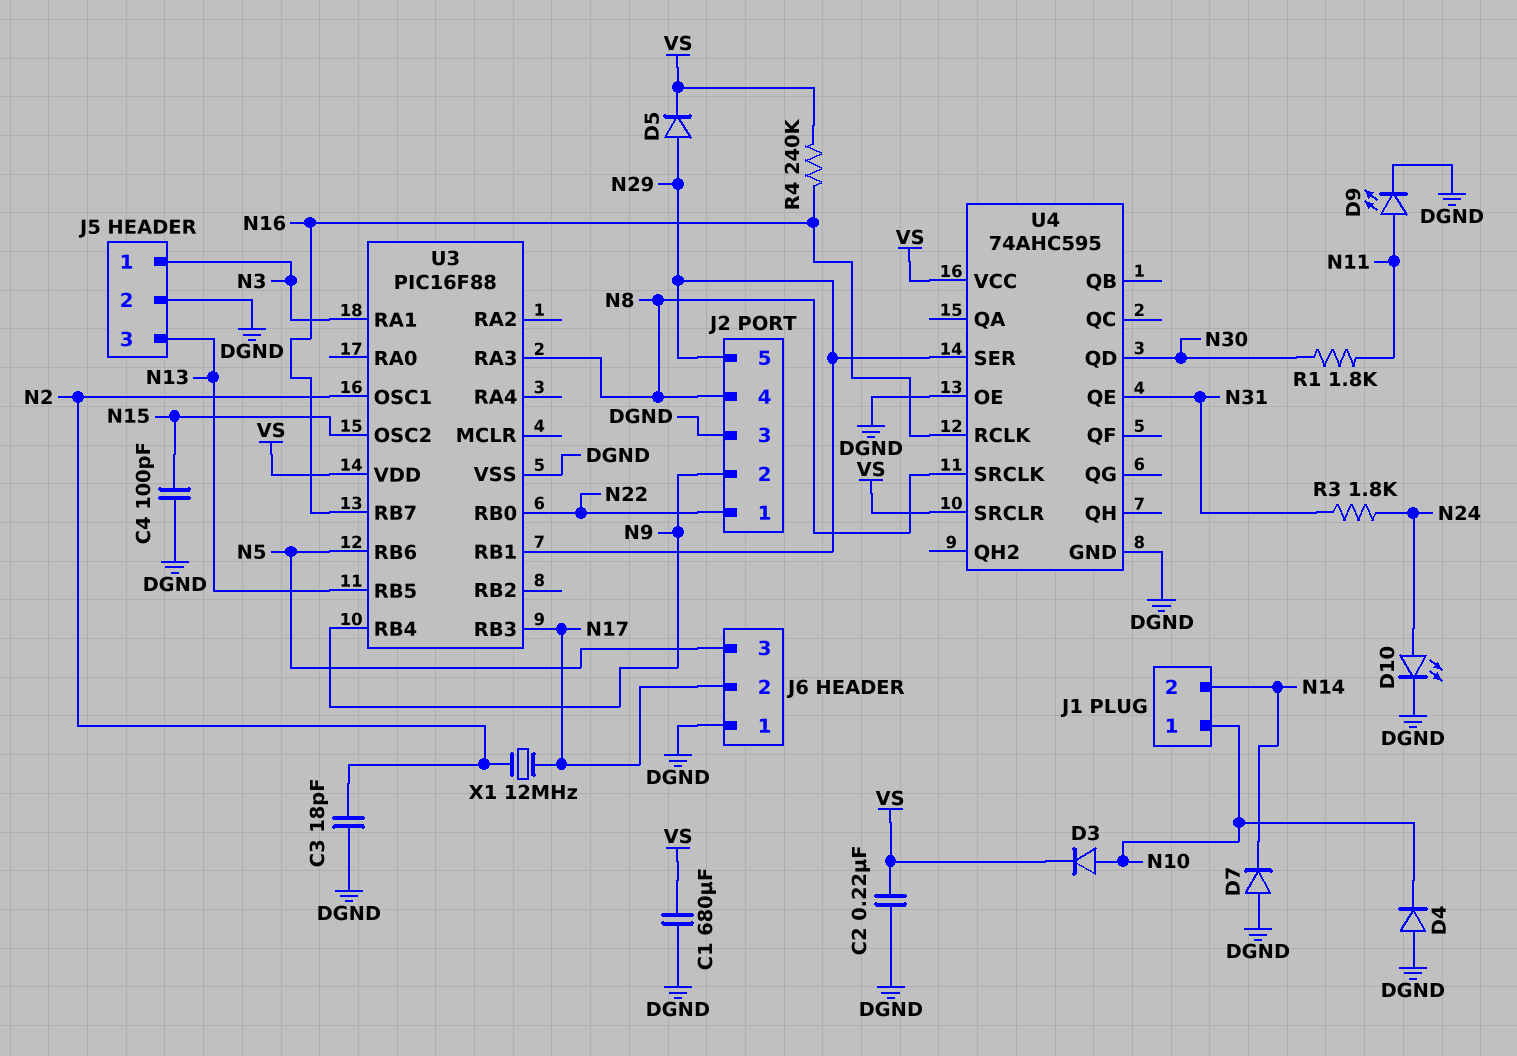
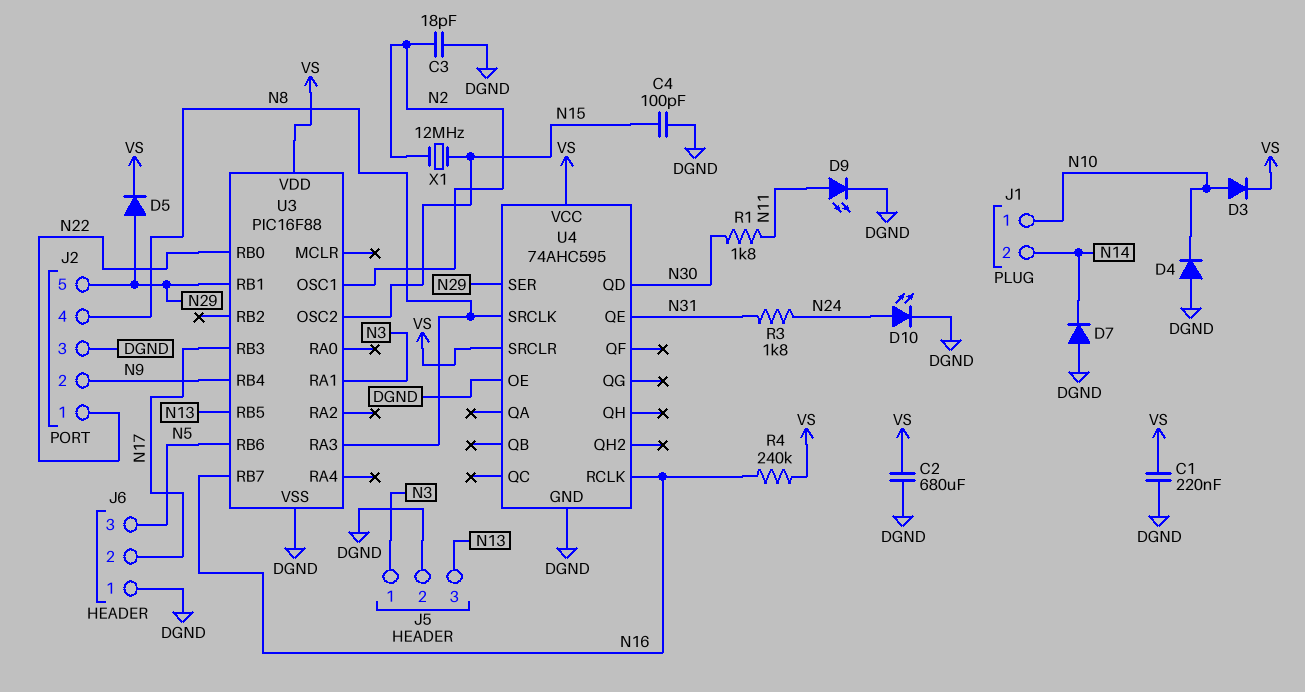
C1: 680uF (DGND, VS) -> 220nF (DGND, VS)
C2: 220nF (DGND, VS) -> 680uF (DGND, VS)
X1: 12MHz (N2, N17) -> 12MHz (N2, N15)

